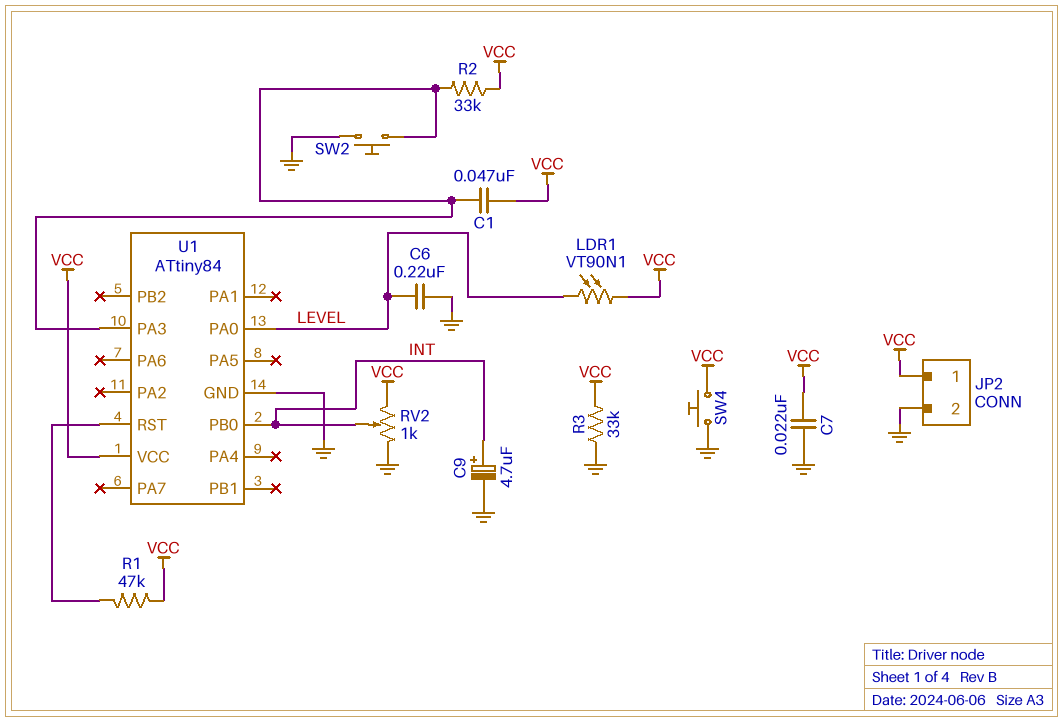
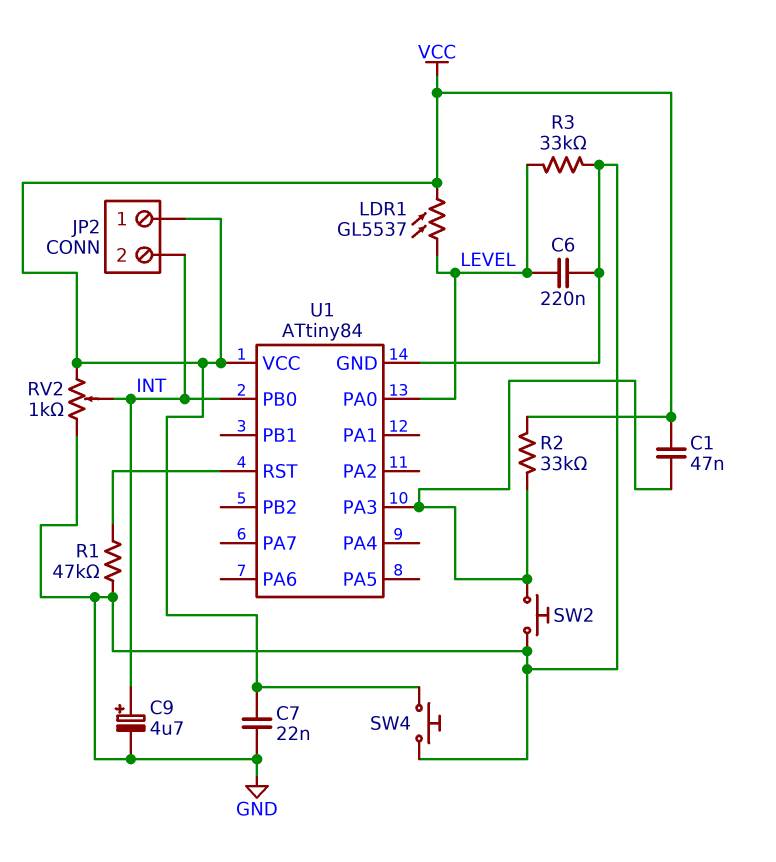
JP2 pin 2: GND -> INT
LDR1: VT90N1 (LEVEL, VCC) -> GL5537 (LEVEL, VCC)
R1: 47k (U1/RST, VCC) -> 47k (GND, U1/RST)
R3: 33k (GND, VCC) -> 33k (GND, LEVEL)

